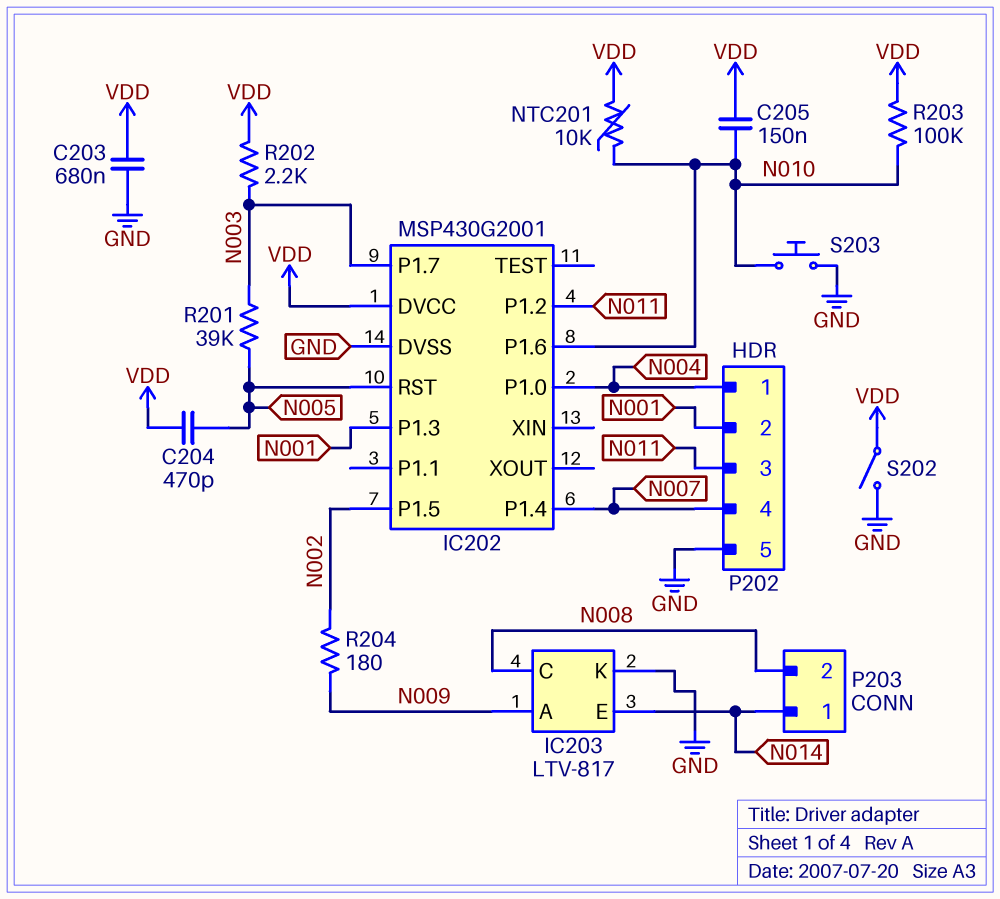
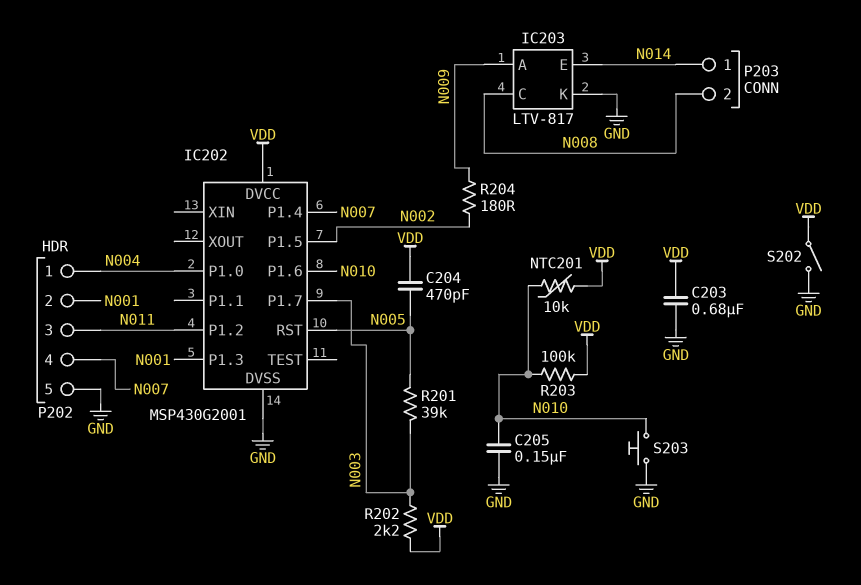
C205: 150nF (N010, VDD) -> 150nF (GND, N010)

